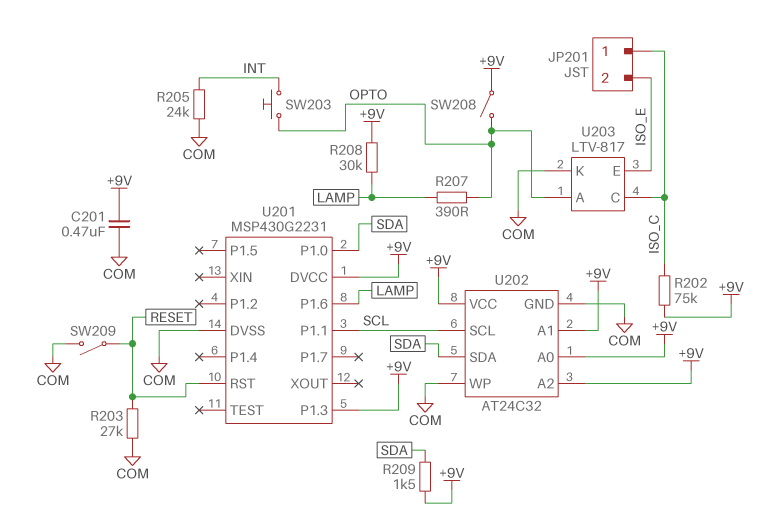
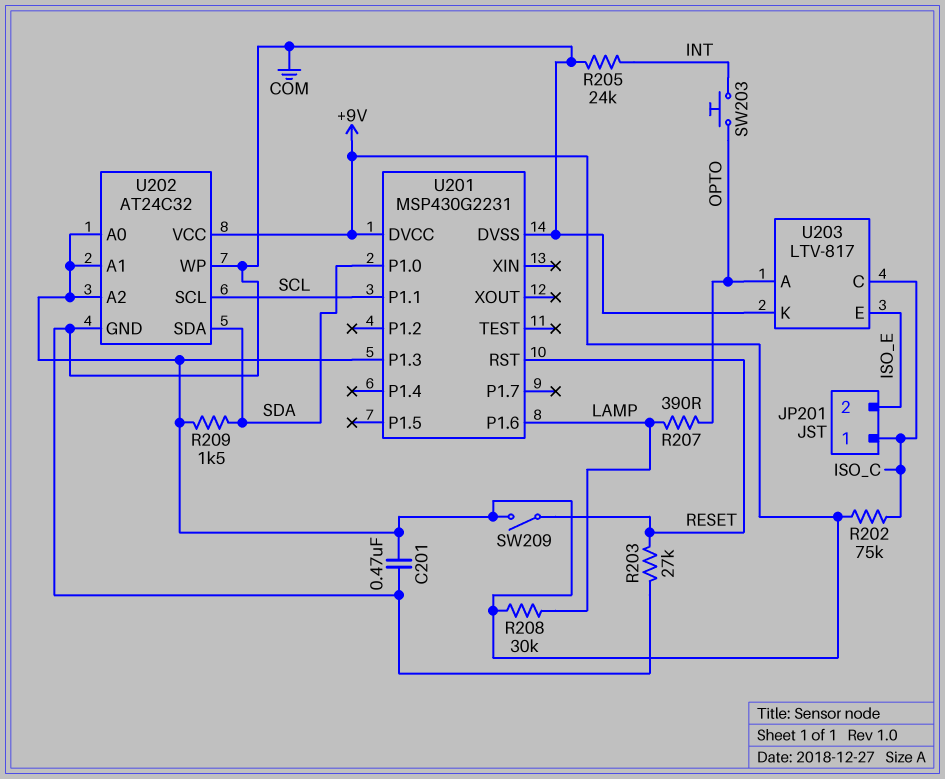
SW208: switch (+9V, OPTO) -> none
SW209: switch (COM, RESET) -> switch (+9V, RESET)

